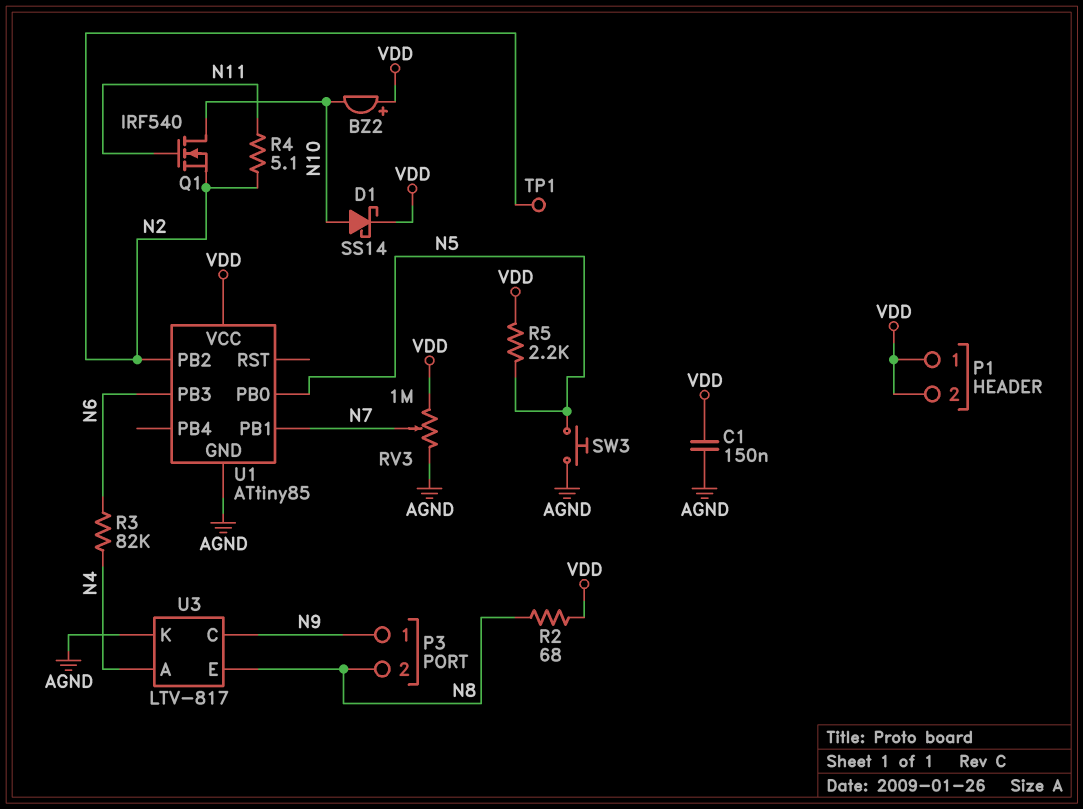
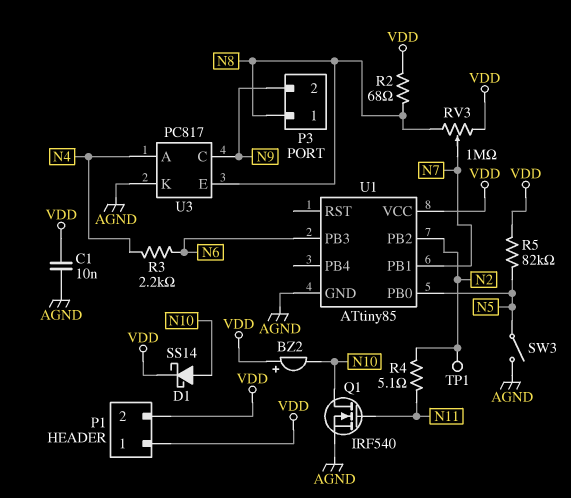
C1: 150nF (AGND, VDD) -> 10nF (AGND, VDD)
P3 pin 1: N9 -> N8
P3 pin 2: N8 -> N9
Q1: NMOS IRF540 (G N11, D N10, S N2) -> NMOS IRF540 (G N11, D N10, S AGND)
R3: 82k (N4, N6) -> 2.2k (N4, N6)
R5: 2.2k (N5, VDD) -> 82k (N5, VDD)
RV3: 1M (AGND, VDD, wiper N7) -> 1M (N8, VDD, wiper N7)
SW3: button (AGND, N5) -> switch (AGND, N5)
U3: LTV-817 -> PC817

